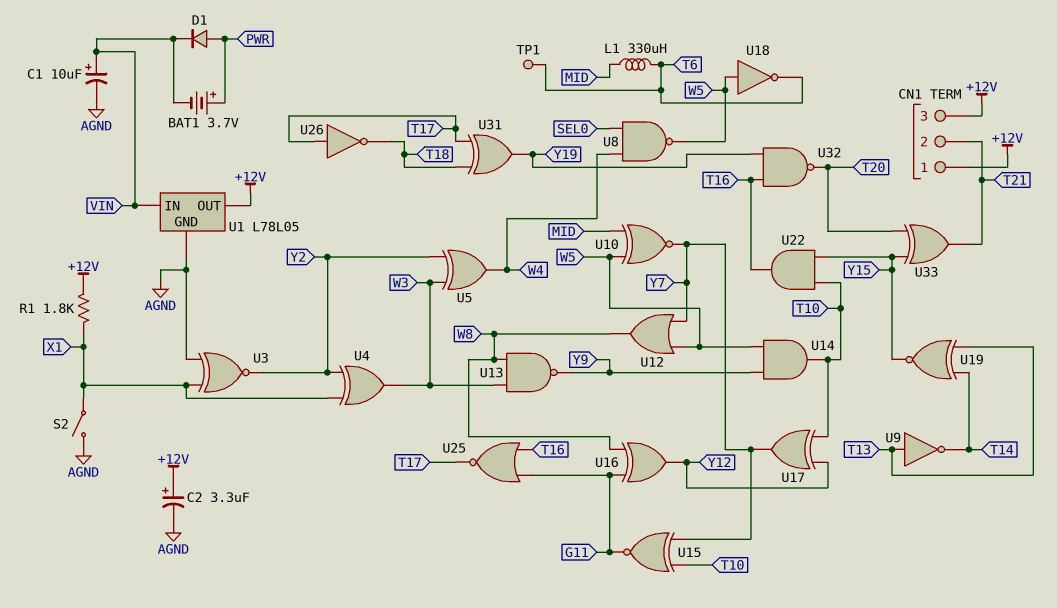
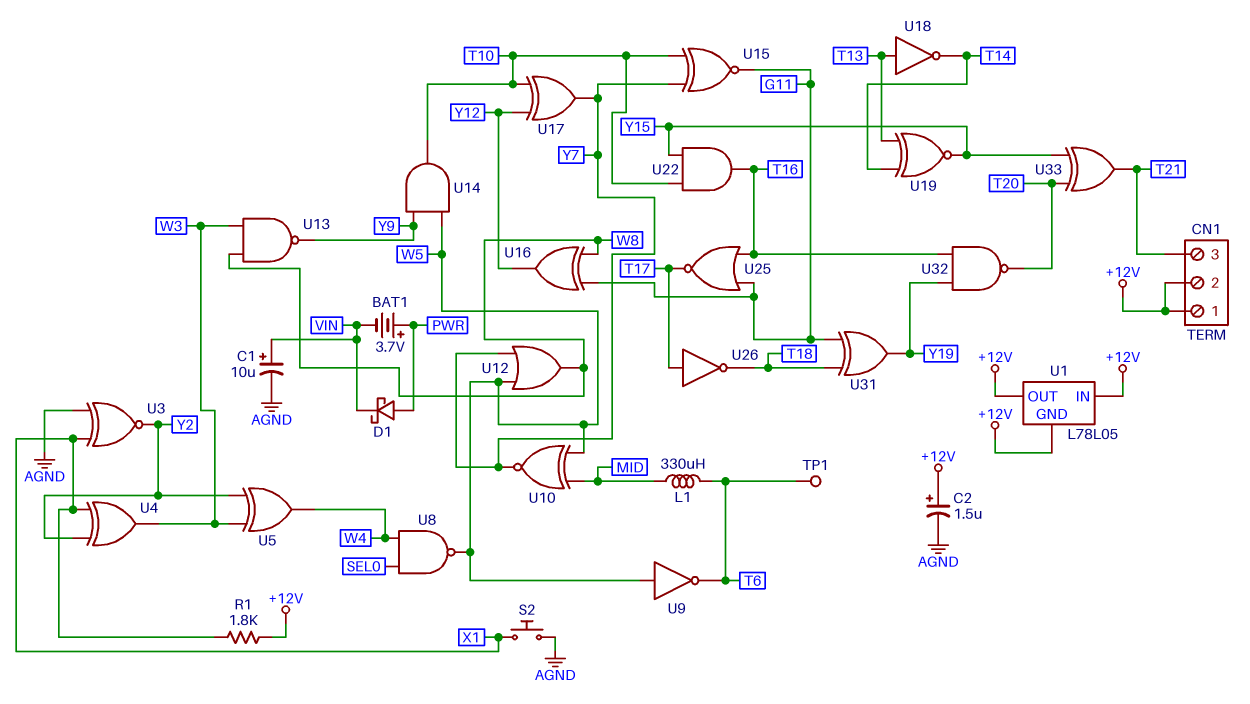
C2: 3.3uF (plus +12V, minus AGND) -> 1.5uF (plus +12V, minus AGND)
CN1 pin 2: T21 -> +12V
CN1 pin 3: +12V -> T21
D1: diode (A PWR, K VIN) -> schottky (A PWR, K VIN)
S2: switch (AGND, X1) -> button (AGND, X1)
U1 pin GND: AGND -> +12V
U1 pin IN: VIN -> +12V
U9: NOT (in T13, out T14) -> NOT (in W5, out T6)
U18: NOT (in W5, out T6) -> NOT (in T13, out T14)
U31: XOR (in T17, in T18, out Y19) -> XOR (in G11, in T18, out Y19)

